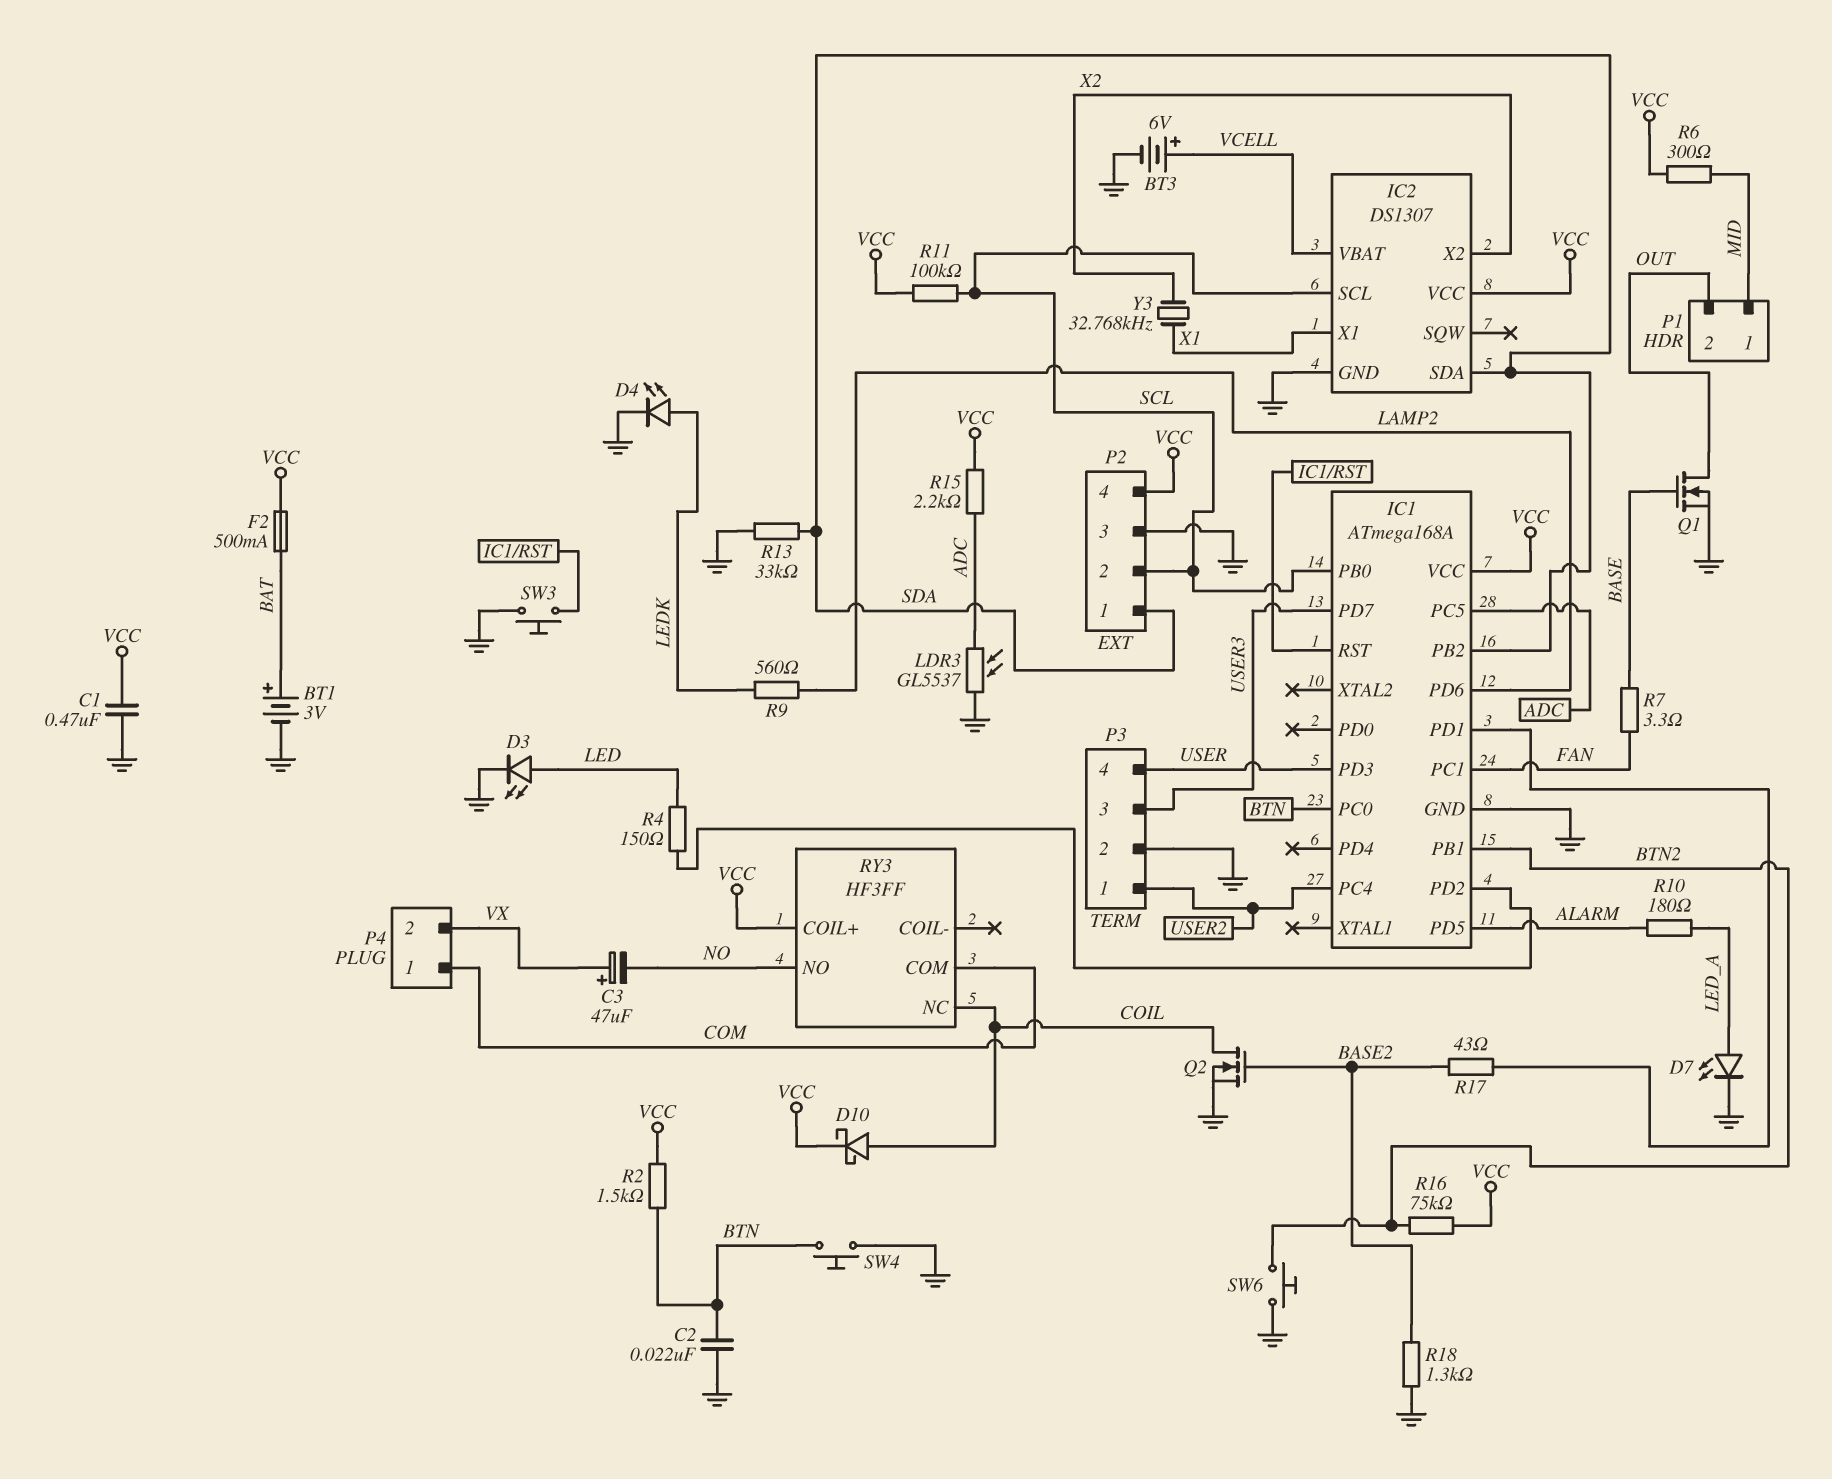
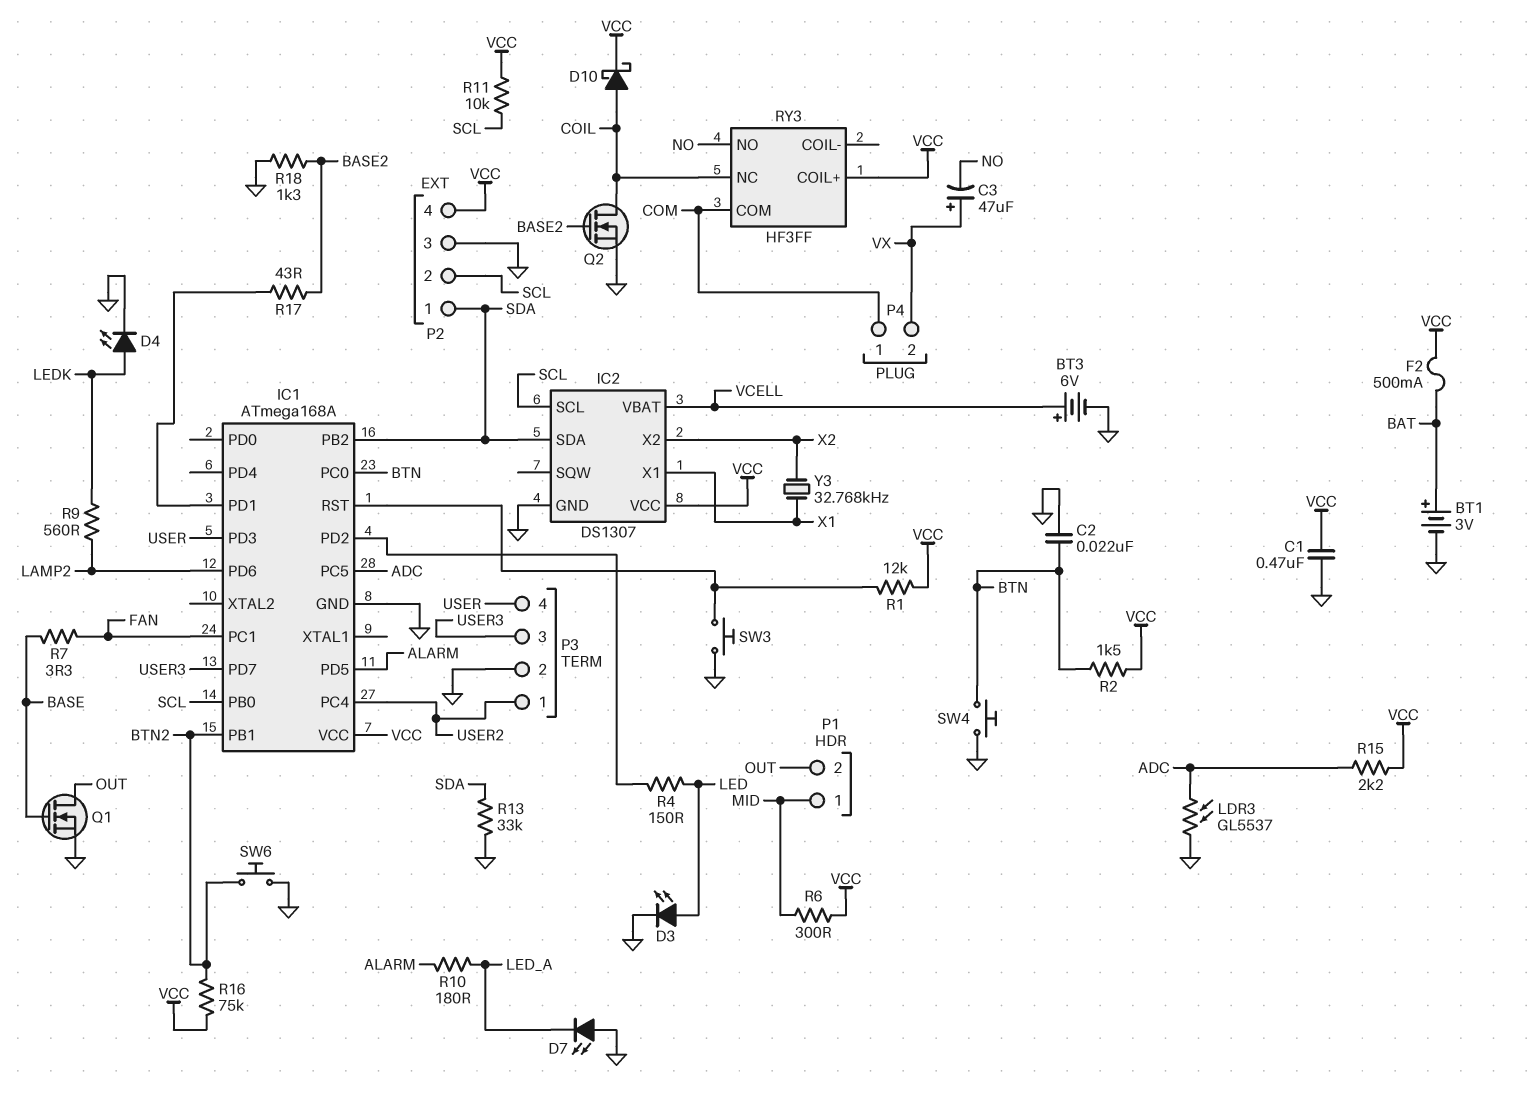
D7: LED (A LED_A, K GND) -> LED (A GND, K LED_A)
R1: none -> 12k (IC1/RST, VCC)
R11: 100k (SCL, VCC) -> 10k (SCL, VCC)

